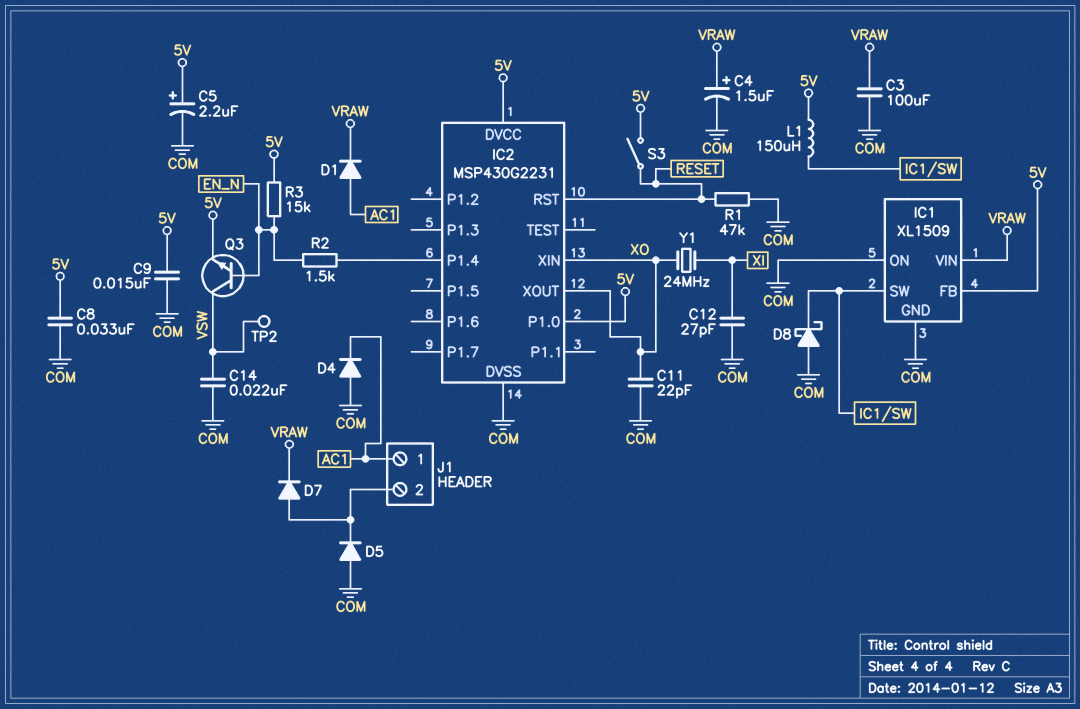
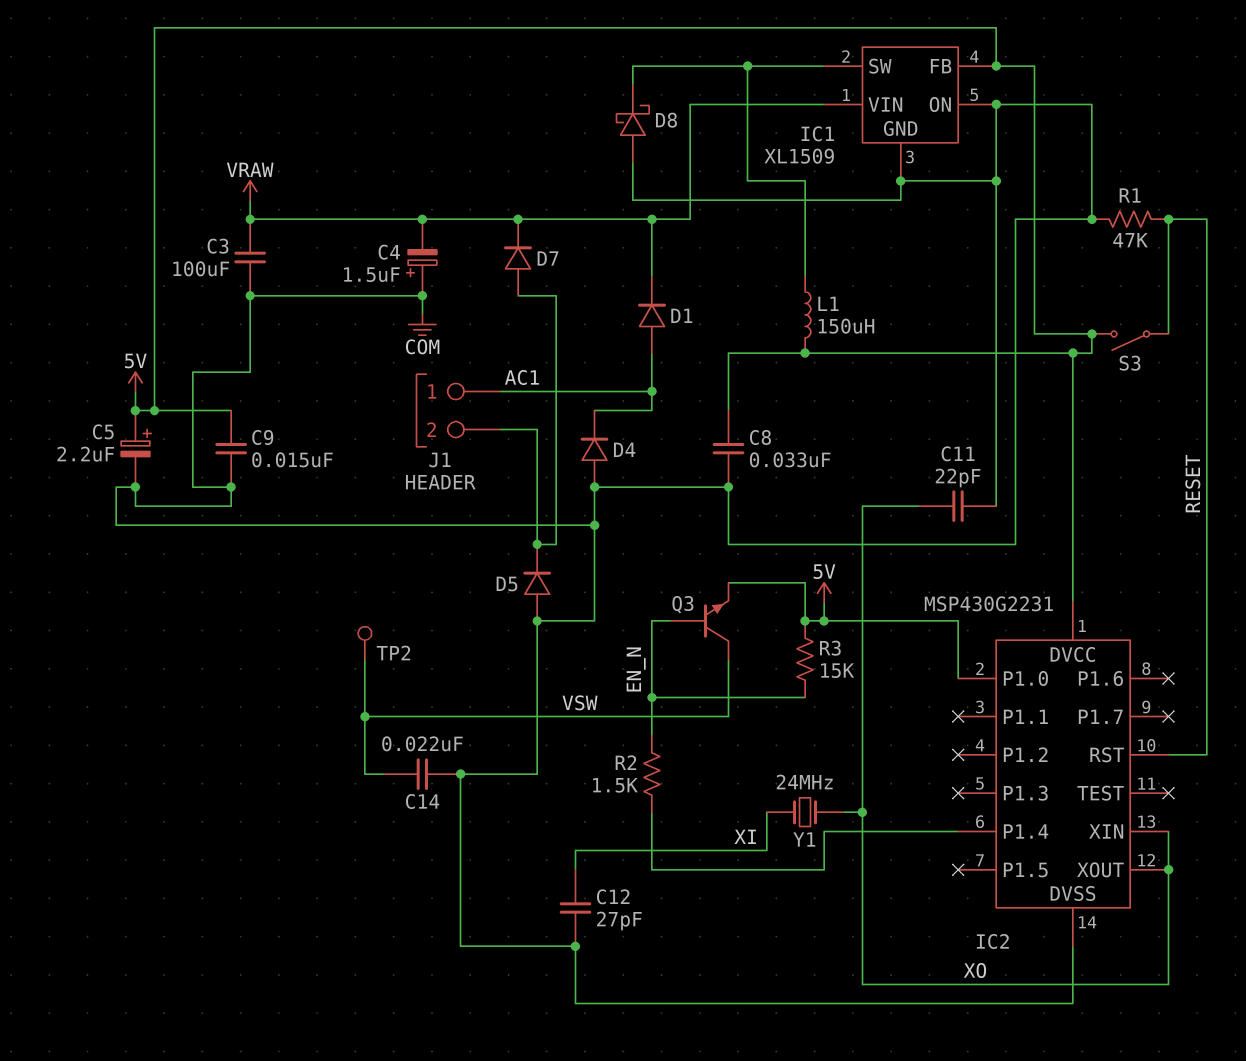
C4: 1.5uF (plus VRAW, minus COM) -> 1.5uF (plus COM, minus VRAW)

